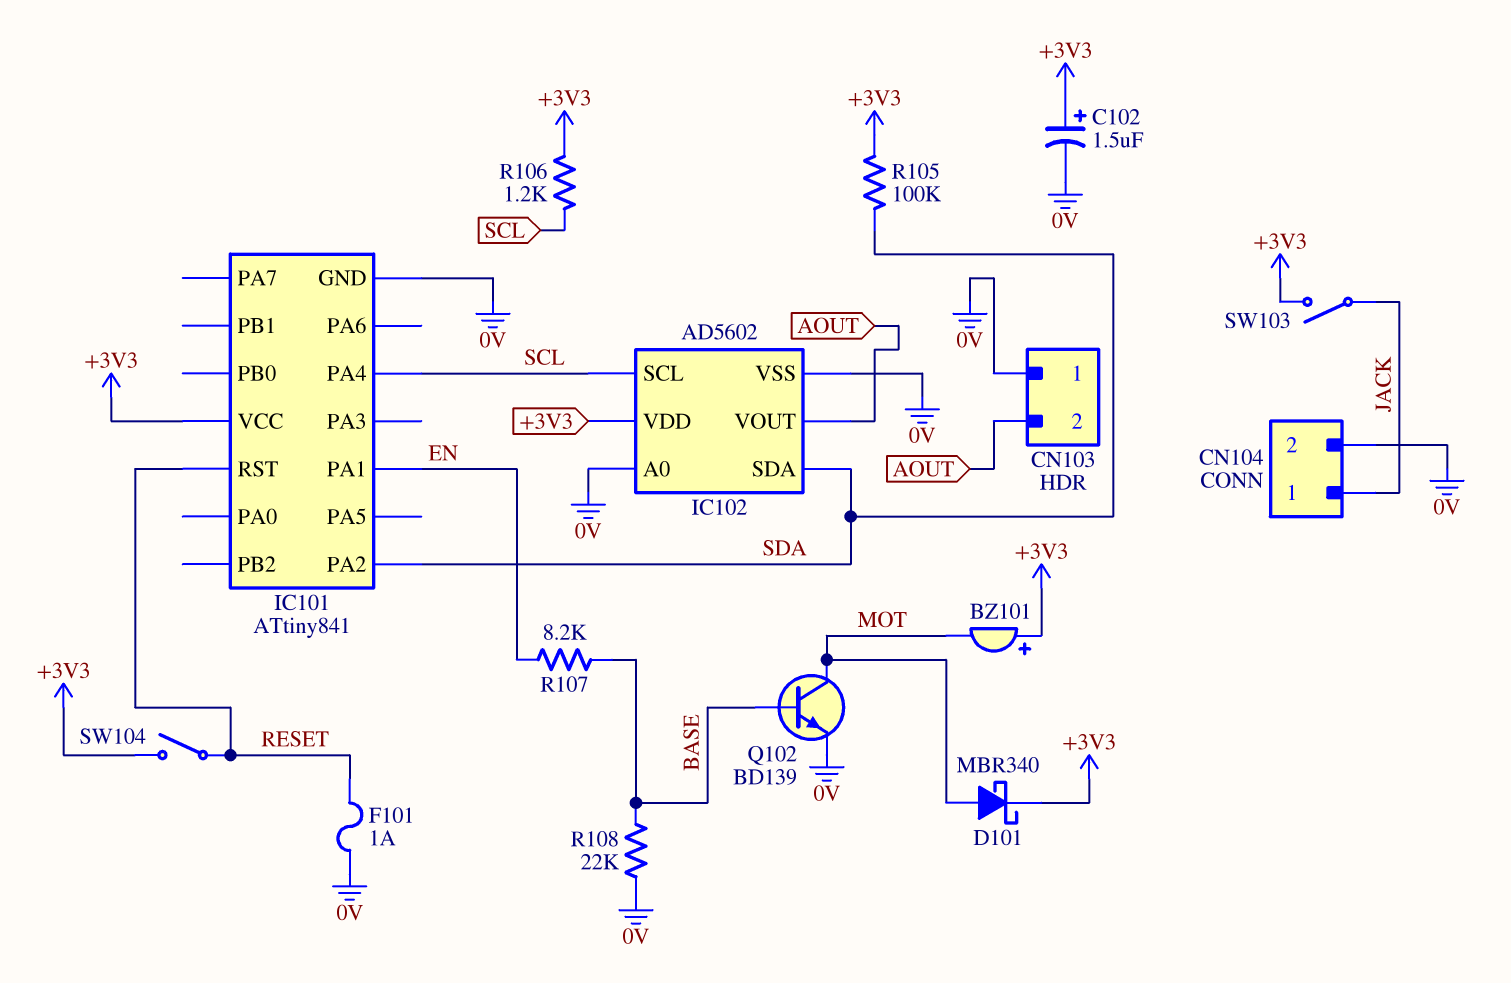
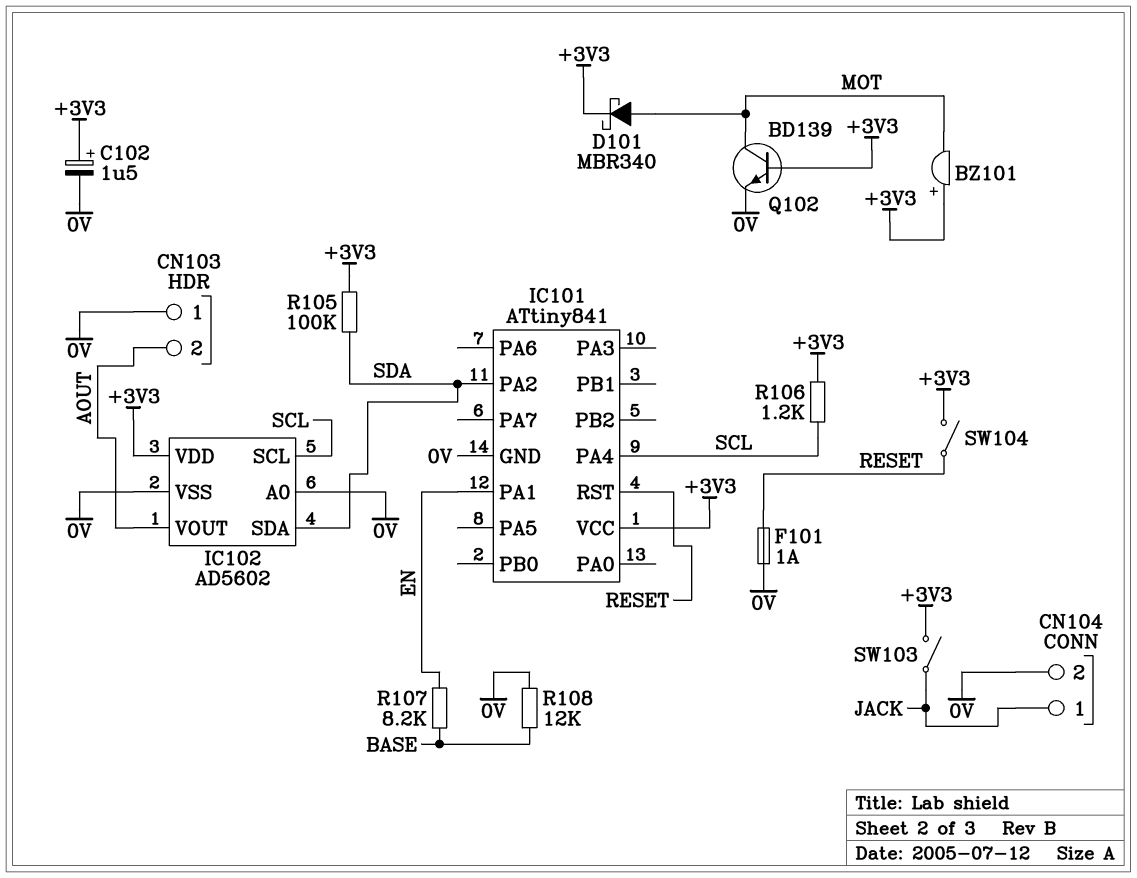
Q102: NPN BD139 (B BASE, C MOT, E 0V) -> NPN BD139 (B +3V3, C MOT, E 0V)
R108: 22k (0V, BASE) -> 12k (0V, BASE)

